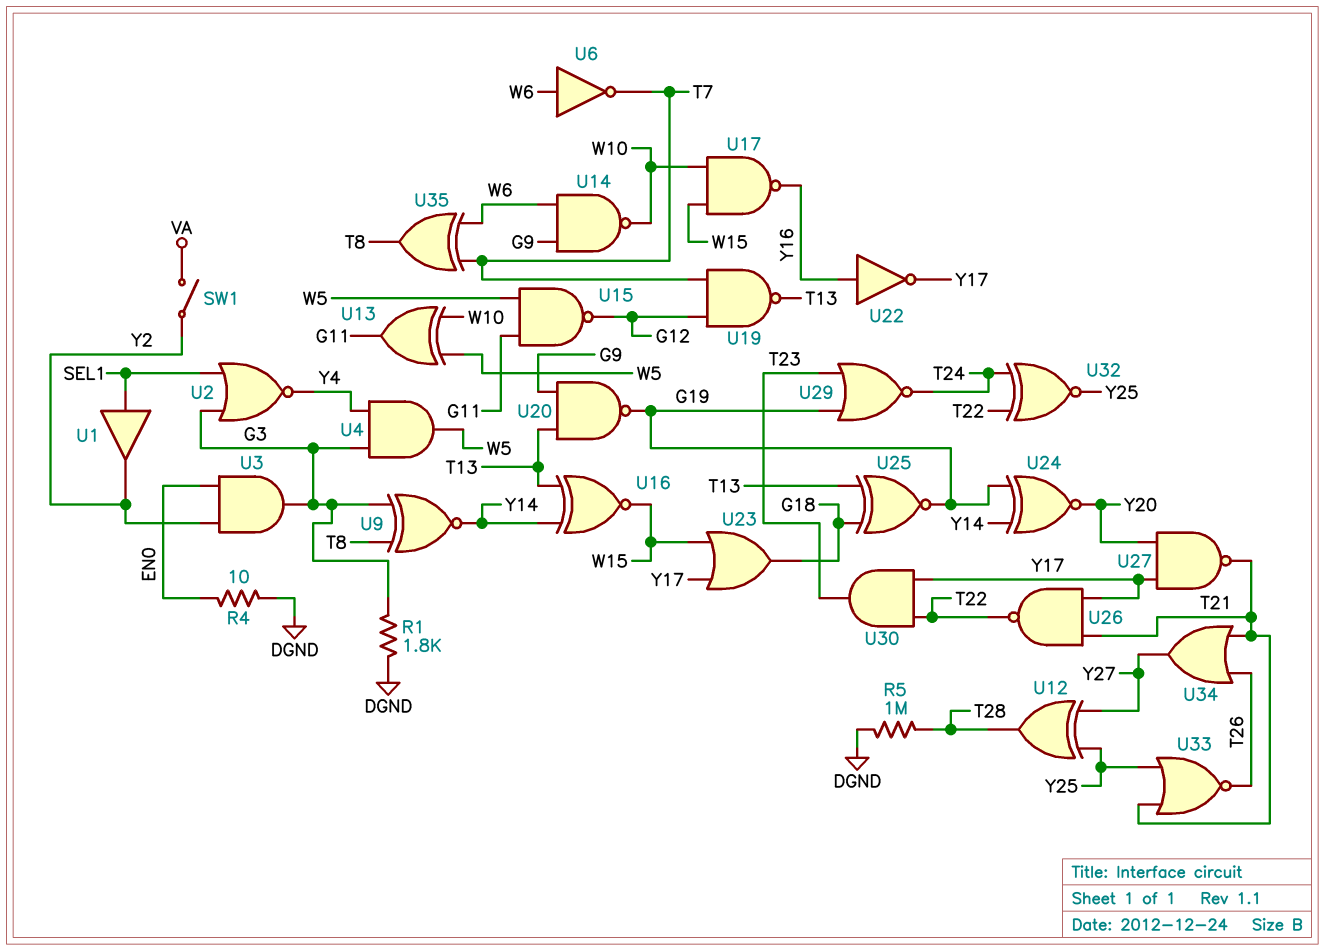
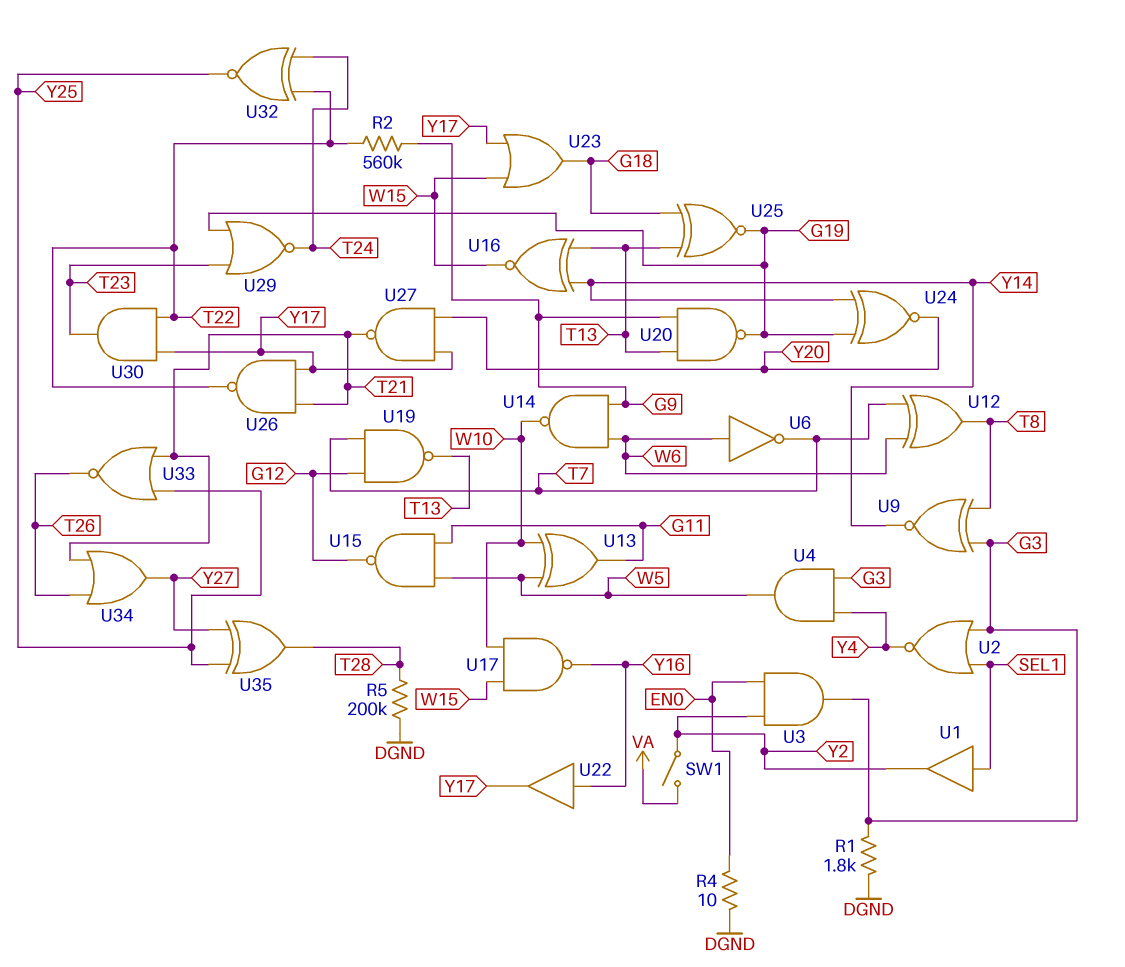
R2: none -> 560k (G9, T22)
R5: 1M (DGND, T28) -> 200k (DGND, T28)
U12: XOR (in Y25, in Y27, out T28) -> XOR (in T7, in W6, out T8)
U22: NOT (in Y16, out Y17) -> buffer (in Y16, out Y17)
U35: XOR (in T7, in W6, out T8) -> XOR (in Y25, in Y27, out T28)

